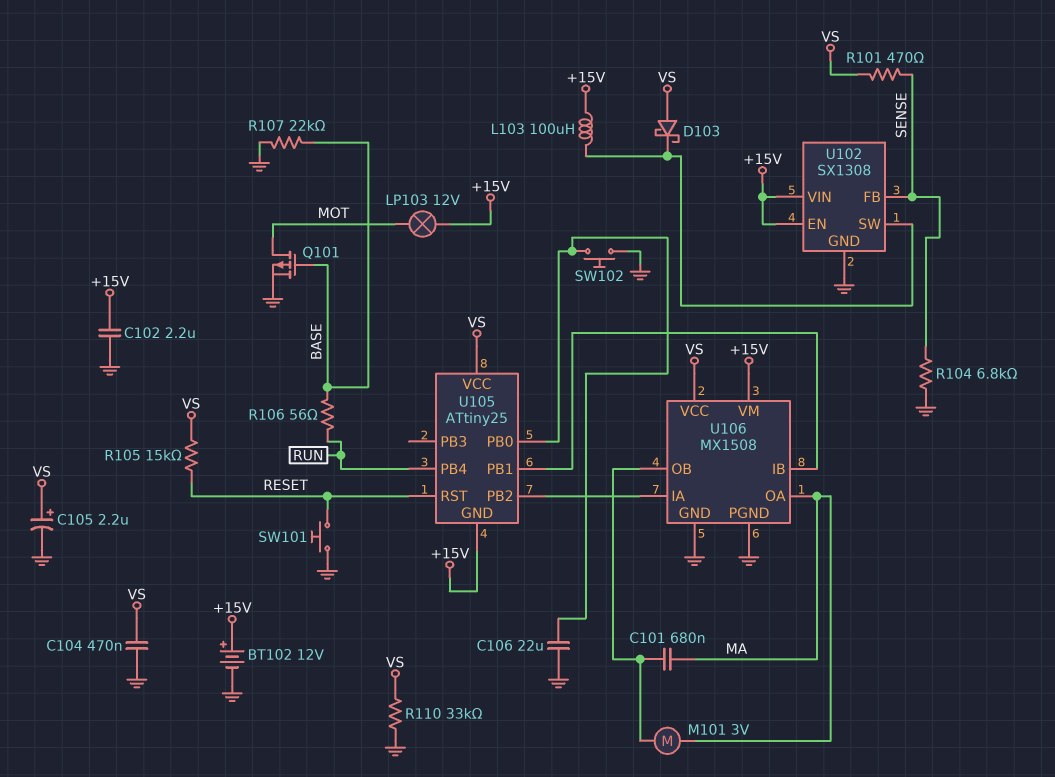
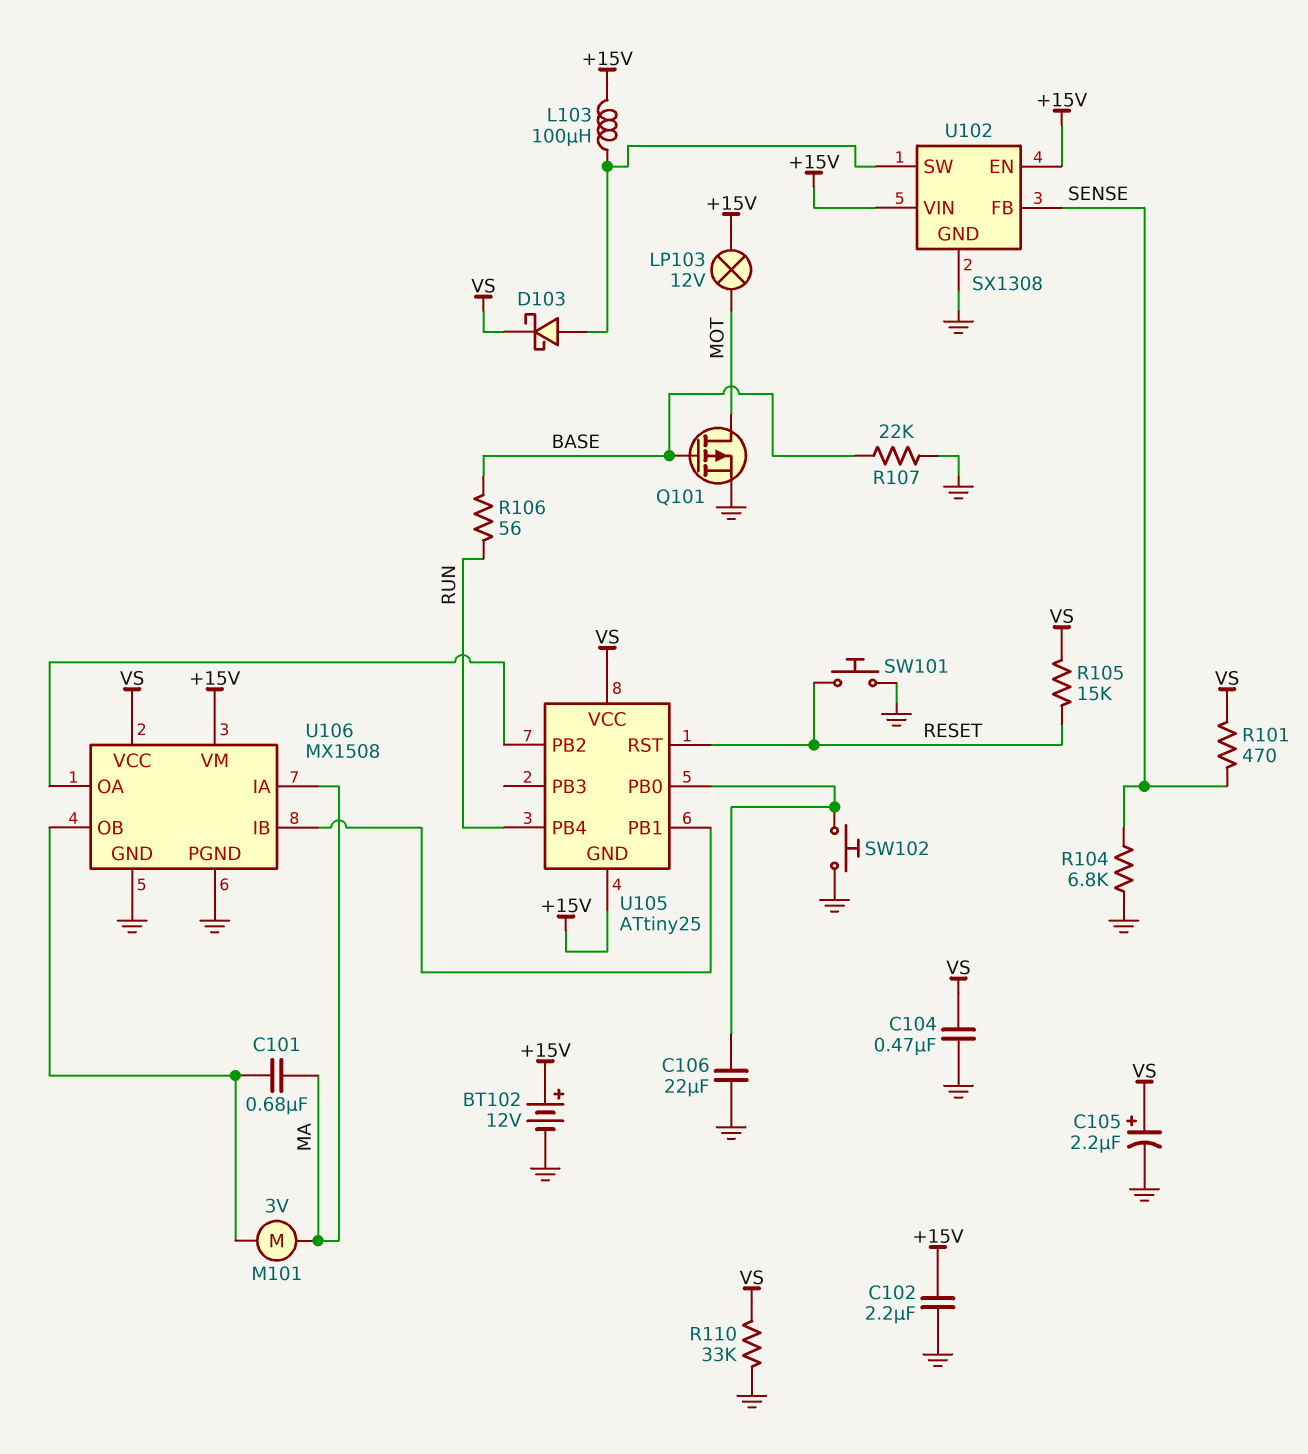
D103: schottky (A VS, K U102/SW) -> schottky (A U102/SW, K VS)
U106 pin IA: U105/PB2 -> MA
U106 pin OA: MA -> U105/PB2

